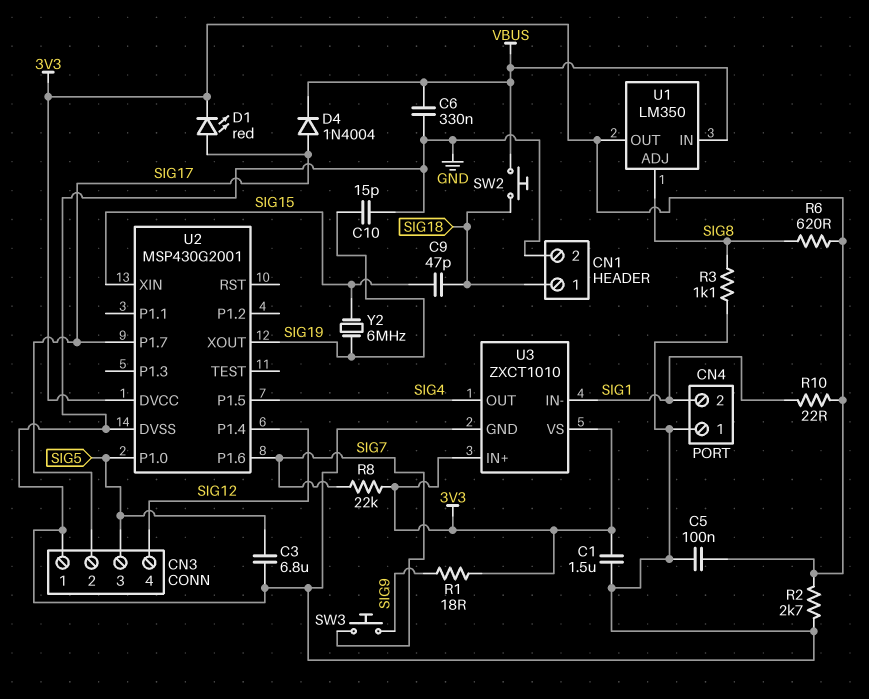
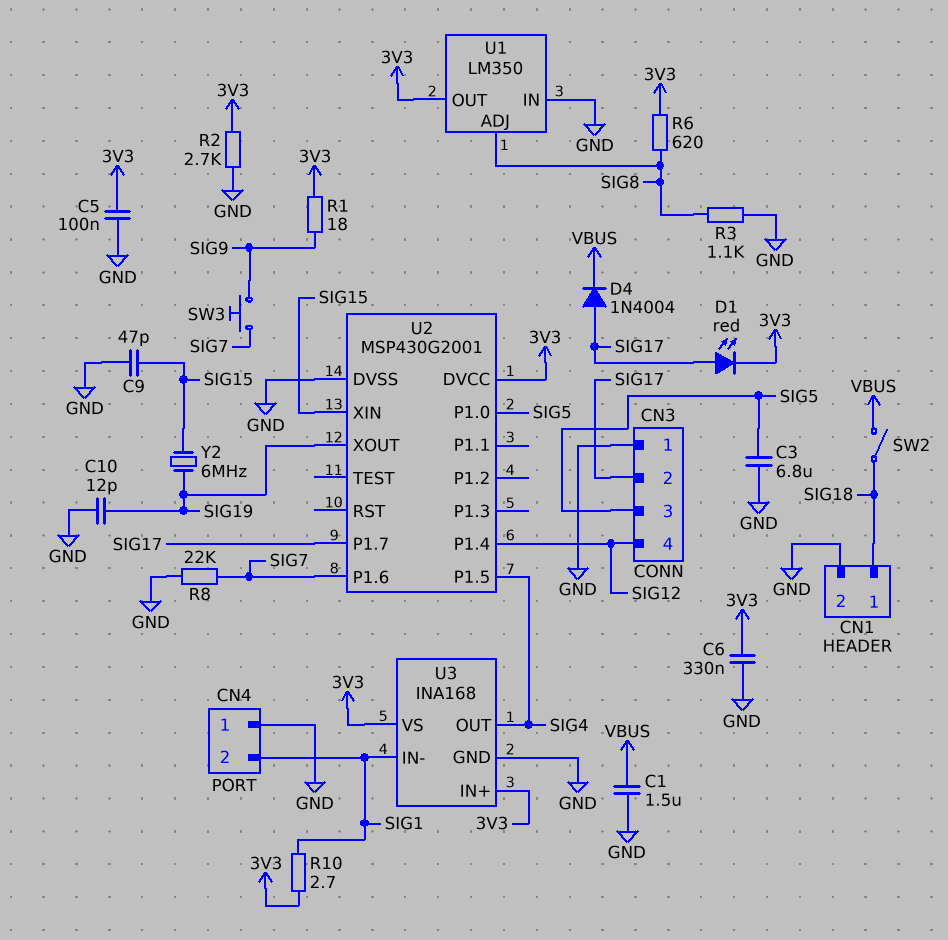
C1: 1.5uF (3V3, GND) -> 1.5uF (GND, VBUS)
C6: 330nF (GND, VBUS) -> 330nF (3V3, GND)
C9: 47pF (SIG15, SIG18) -> 47pF (GND, SIG15)
C10: 15pF (GND, SIG19) -> 12pF (GND, SIG19)
R8: 22k (3V3, SIG7) -> 22k (GND, SIG7)
R10: 22 (3V3, SIG1) -> 2.7 (3V3, SIG1)
SW2: button (SIG18, VBUS) -> switch (SIG18, VBUS)
U1 pin IN: VBUS -> GND
U3: ZXCT1010 -> INA168

